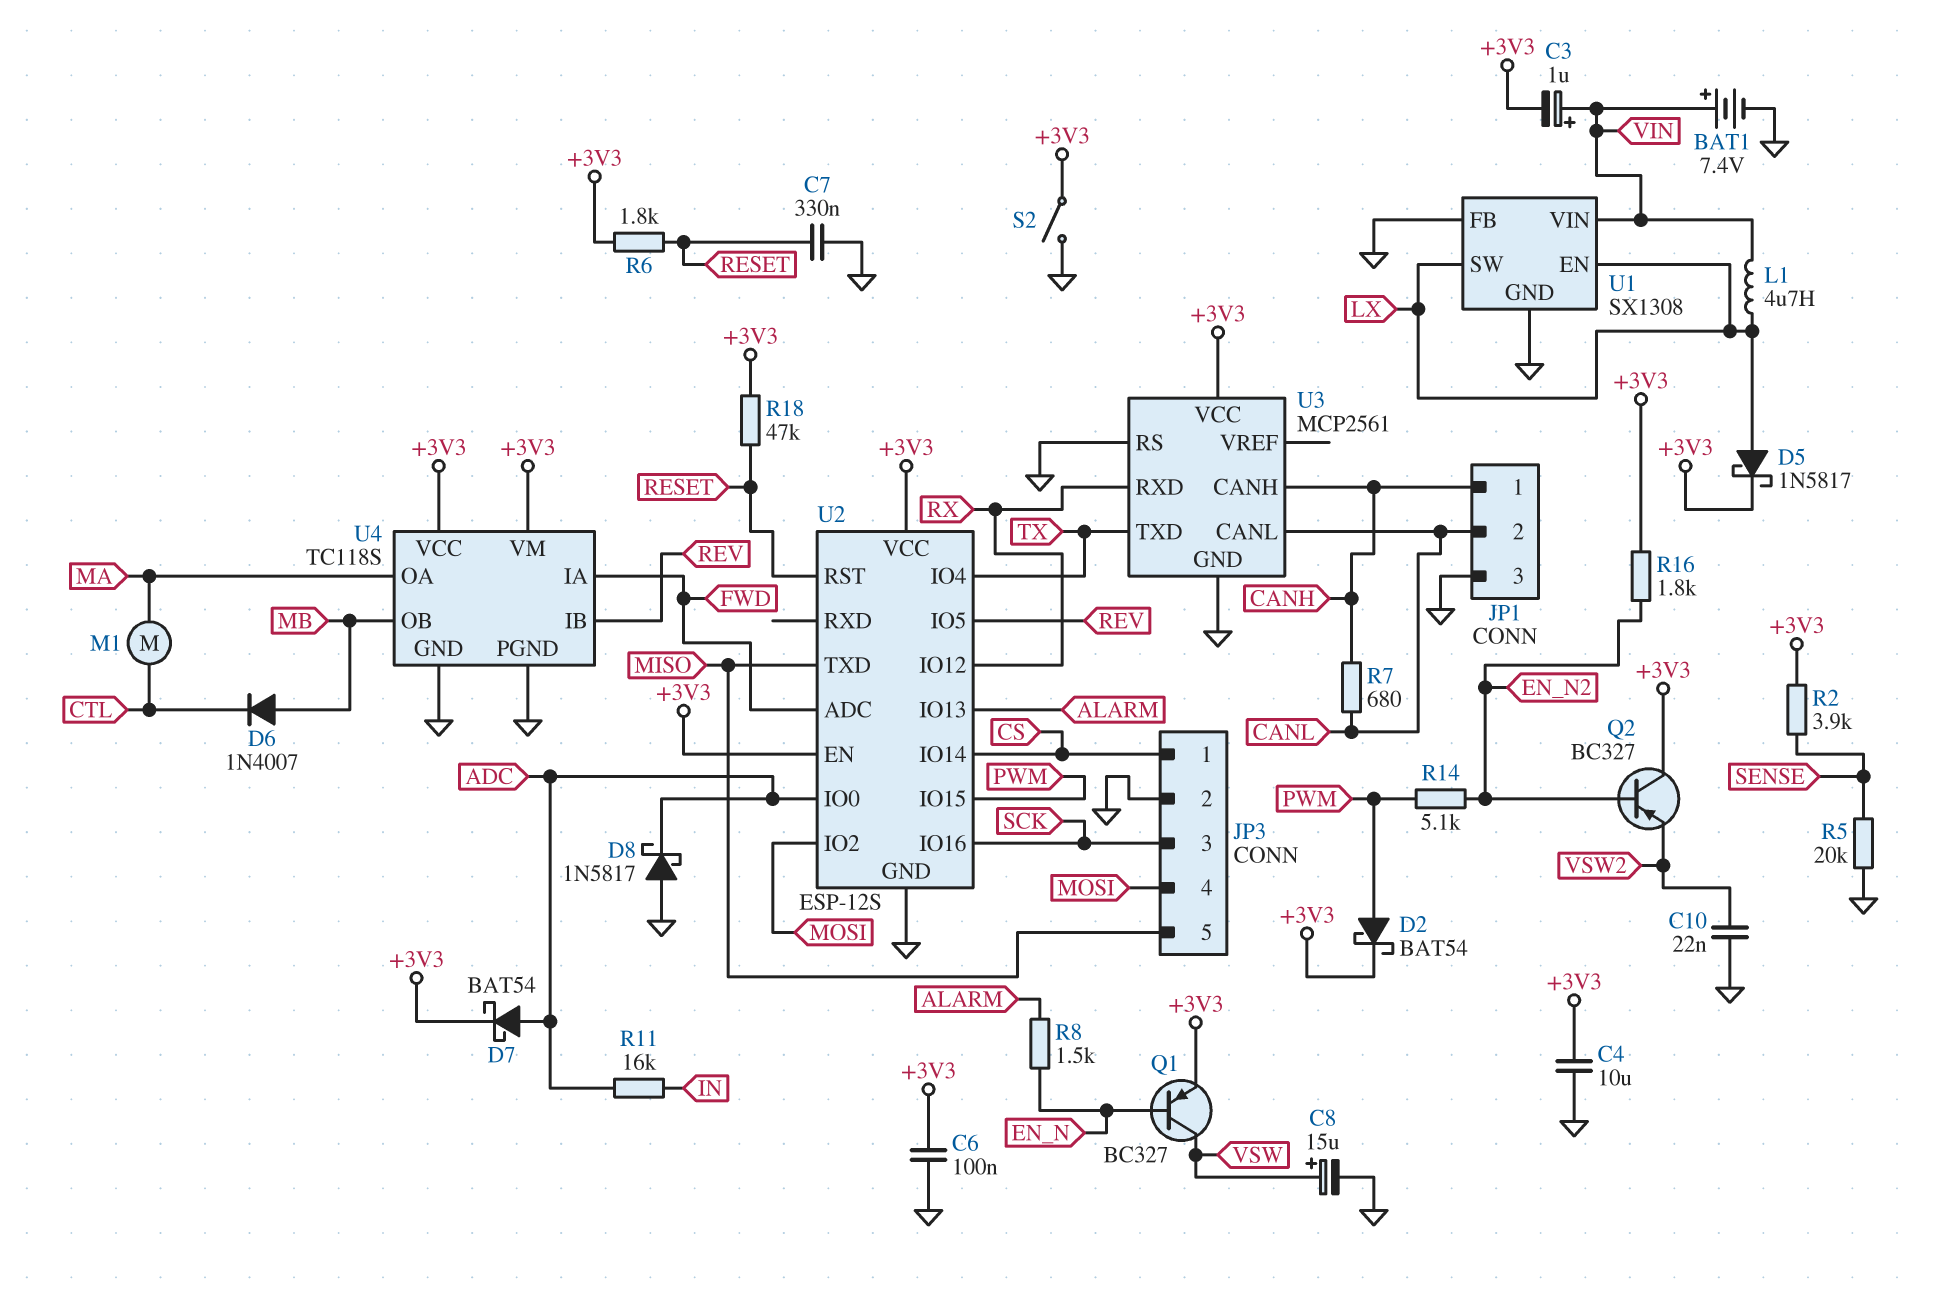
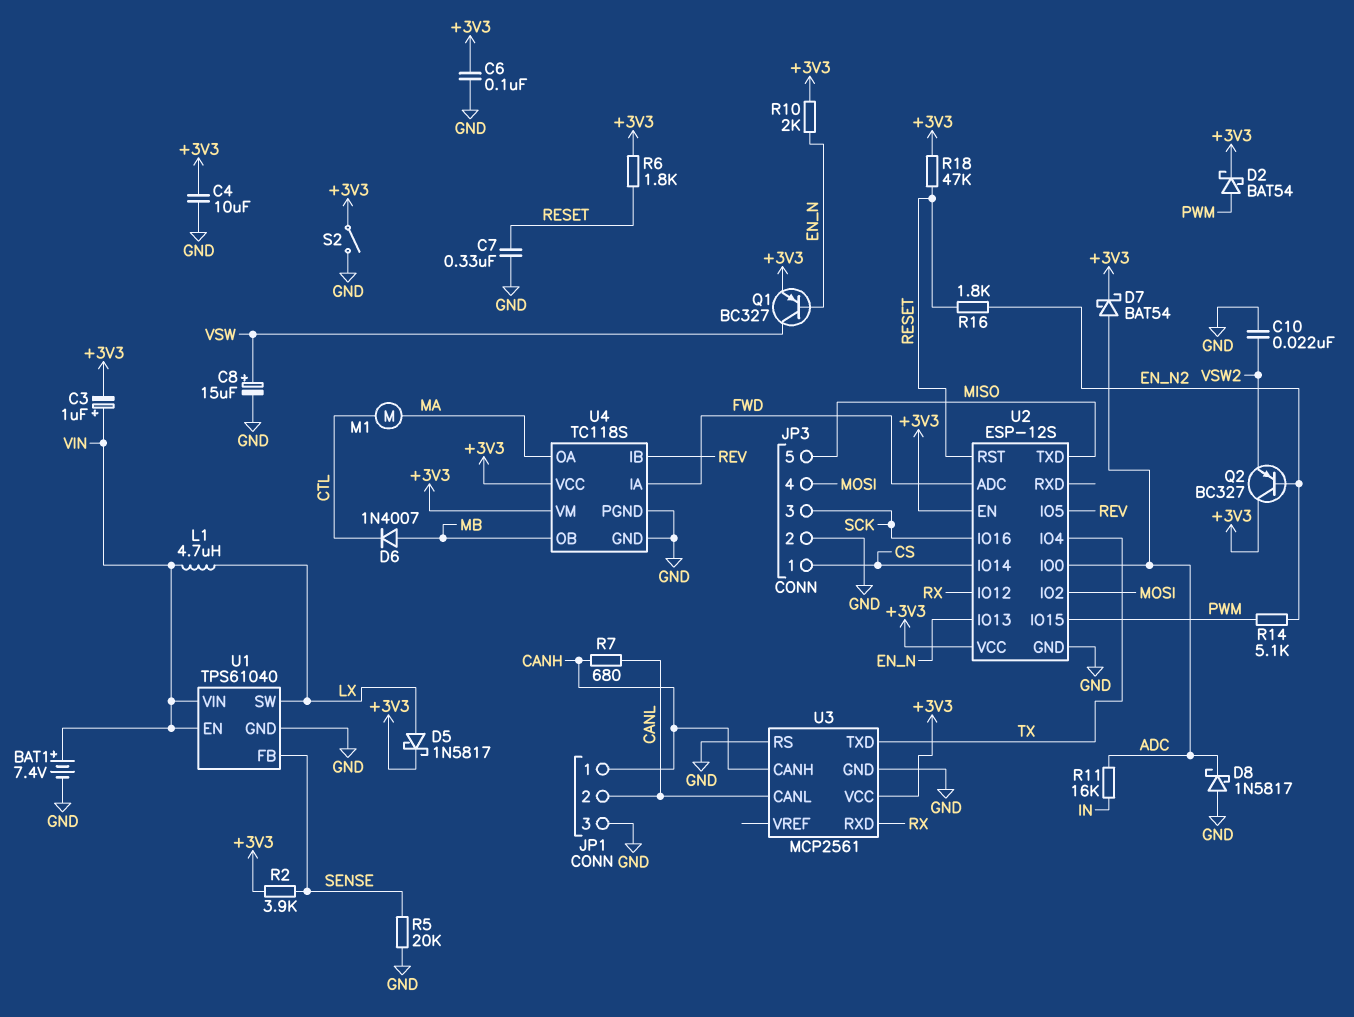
R8: 1.5k (ALARM, EN_N) -> none
R10: none -> 2k (+3V3, EN_N)
R16: 1.8k (+3V3, EN_N2) -> 1.8k (EN_N2, RESET)
U1: SX1308 -> TPS61040
U1 pin EN: LX -> VIN
U1 pin FB: GND -> SENSE
U2 pin IO13: ALARM -> EN_N

